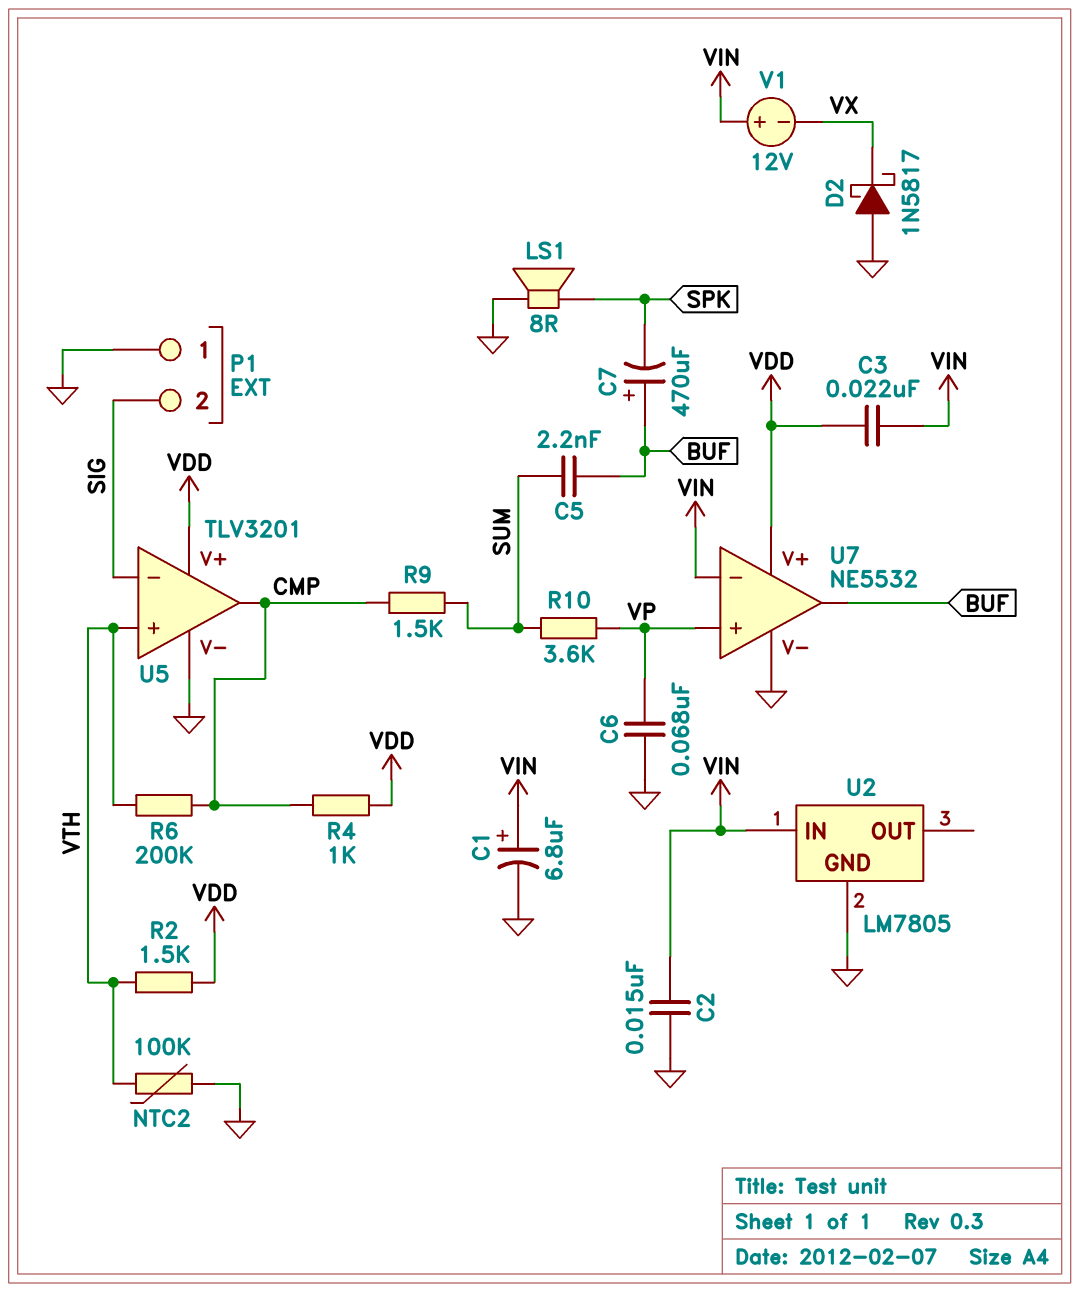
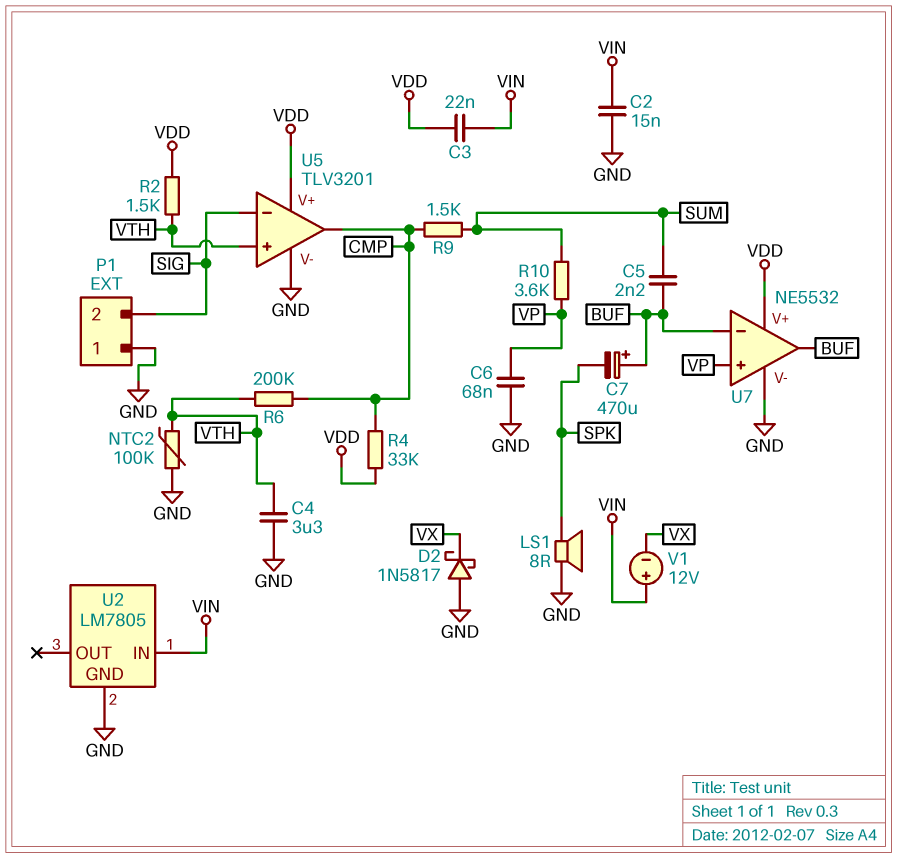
C1: 6.8uF (plus VIN, minus GND) -> none
C4: none -> 3.3uF (GND, VTH)
R4: 1k (CMP, VDD) -> 33k (CMP, VDD)
U7 pin in-: VIN -> BUF

